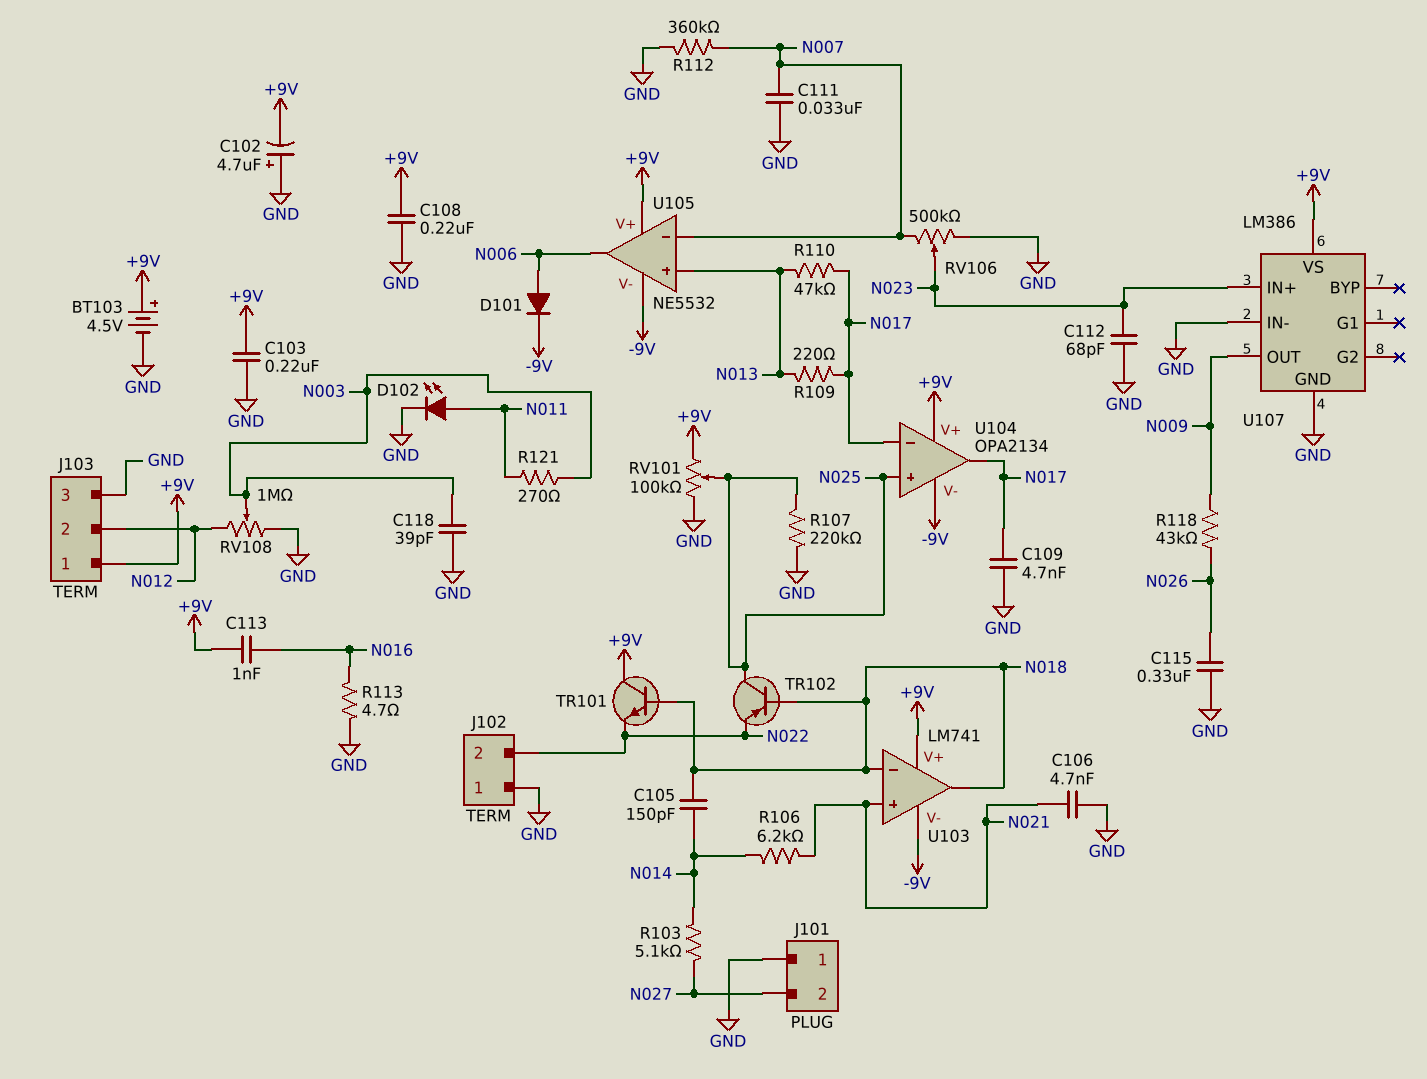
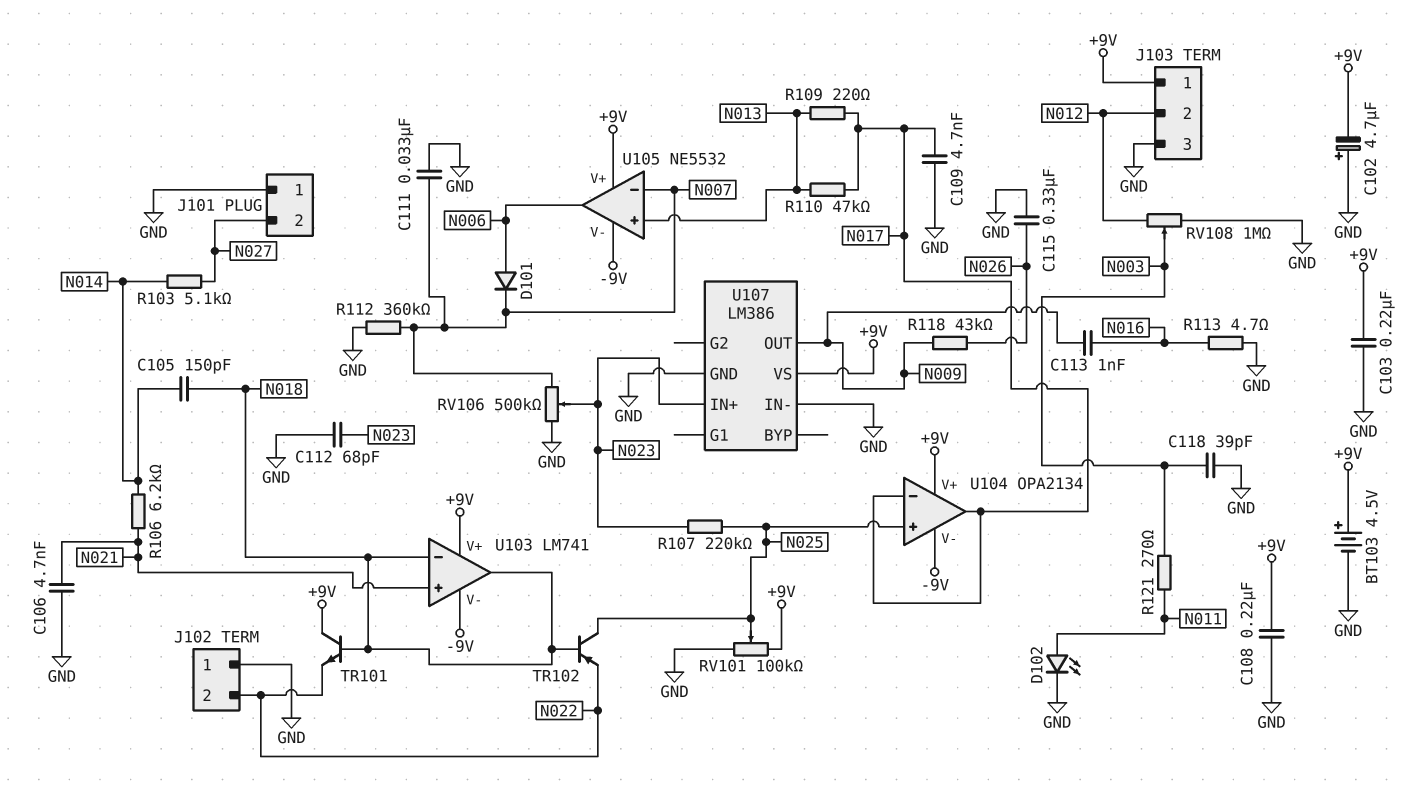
C113: 1nF (+9V, N016) -> 1nF (N009, N016)
D101: diode (A N006, K -9V) -> diode (A N006, K N007)
R107: 220k (GND, N025) -> 220k (N023, N025)

